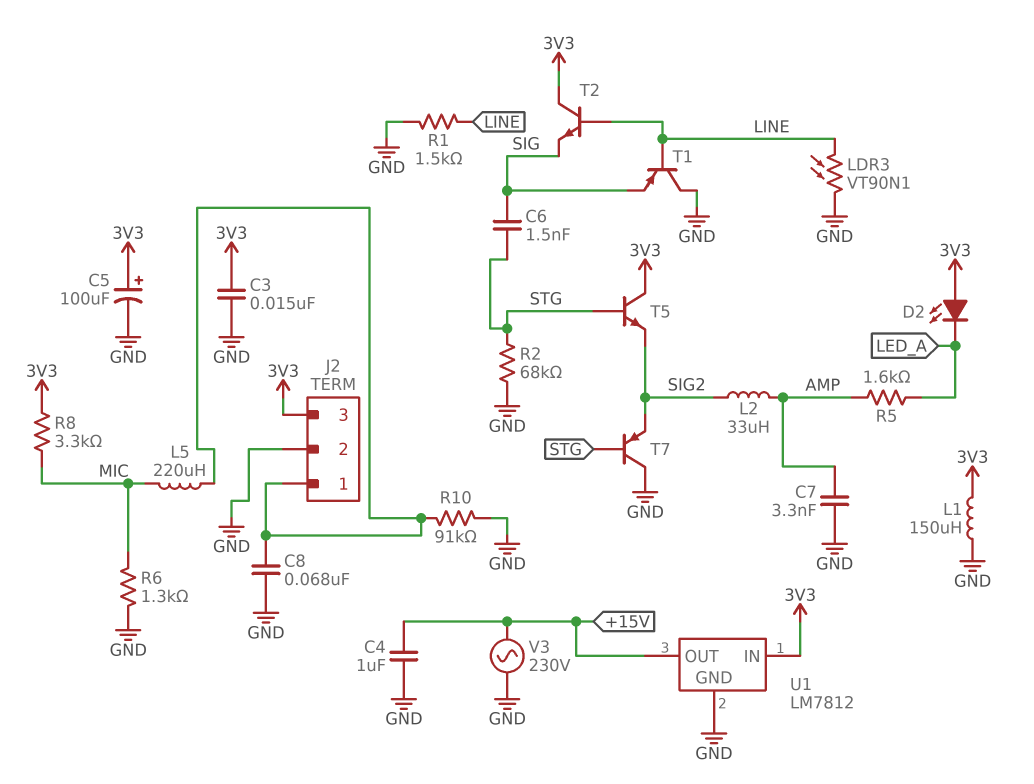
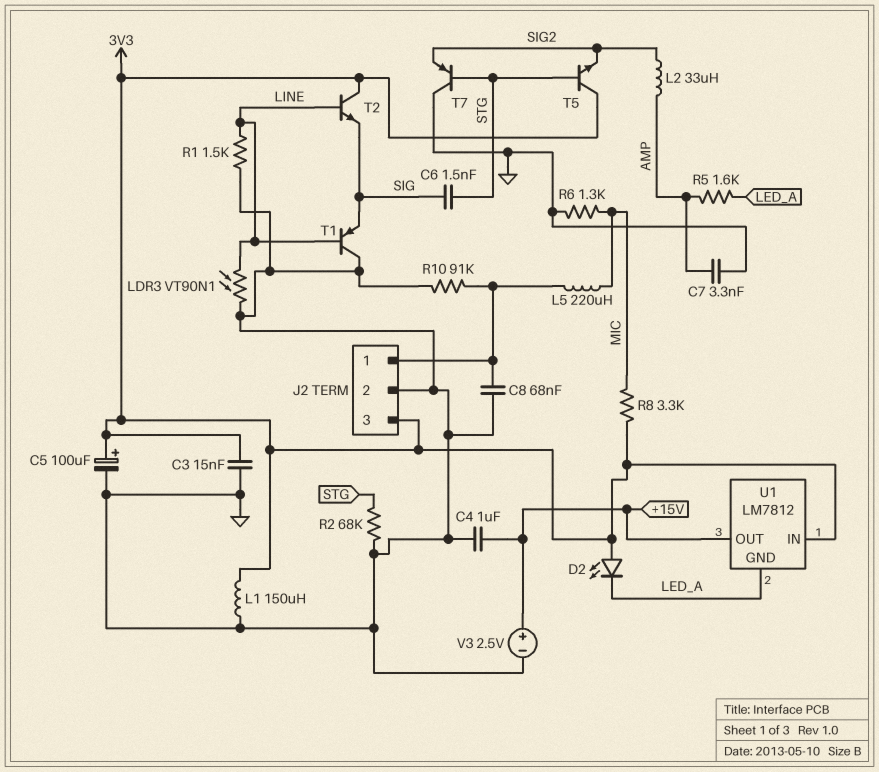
U1 pin GND: GND -> LED_A
V3: AC 230V (+15V, GND) -> 2.5V (plus +15V, minus GND)

